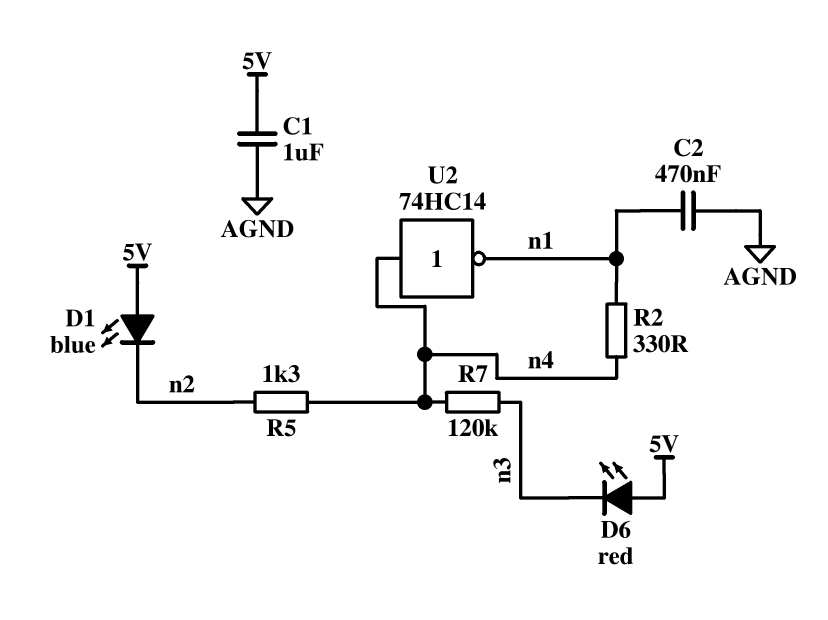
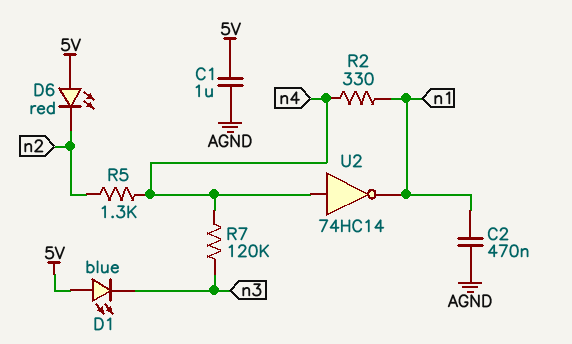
D1: LED blue (A 5V, K n2) -> LED blue (A 5V, K n3)
D6: LED red (A 5V, K n3) -> LED red (A 5V, K n2)

